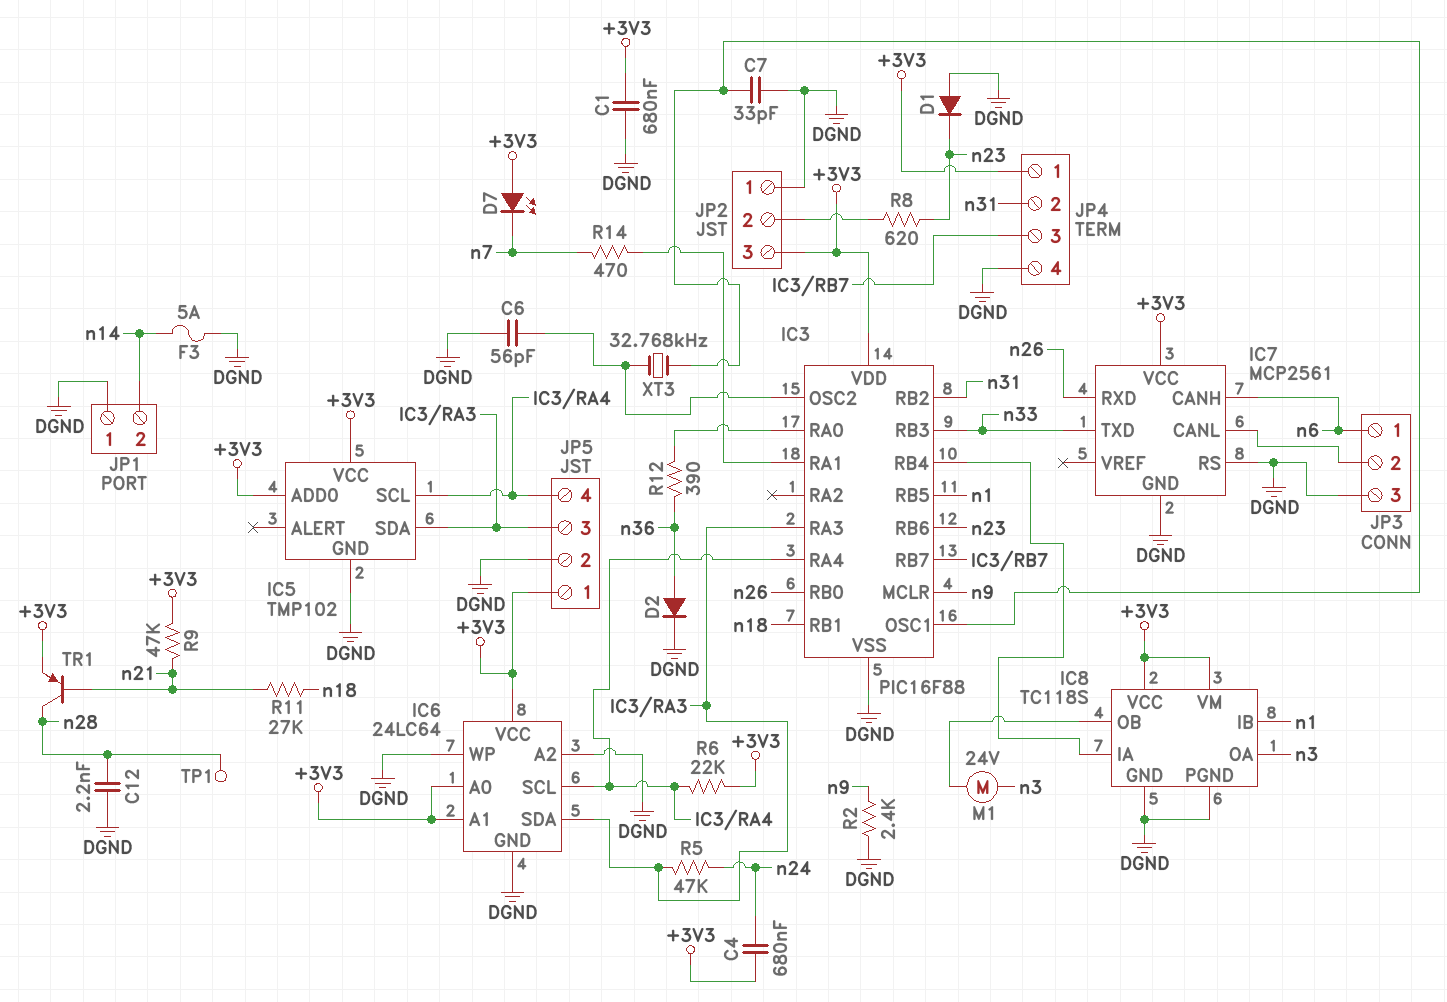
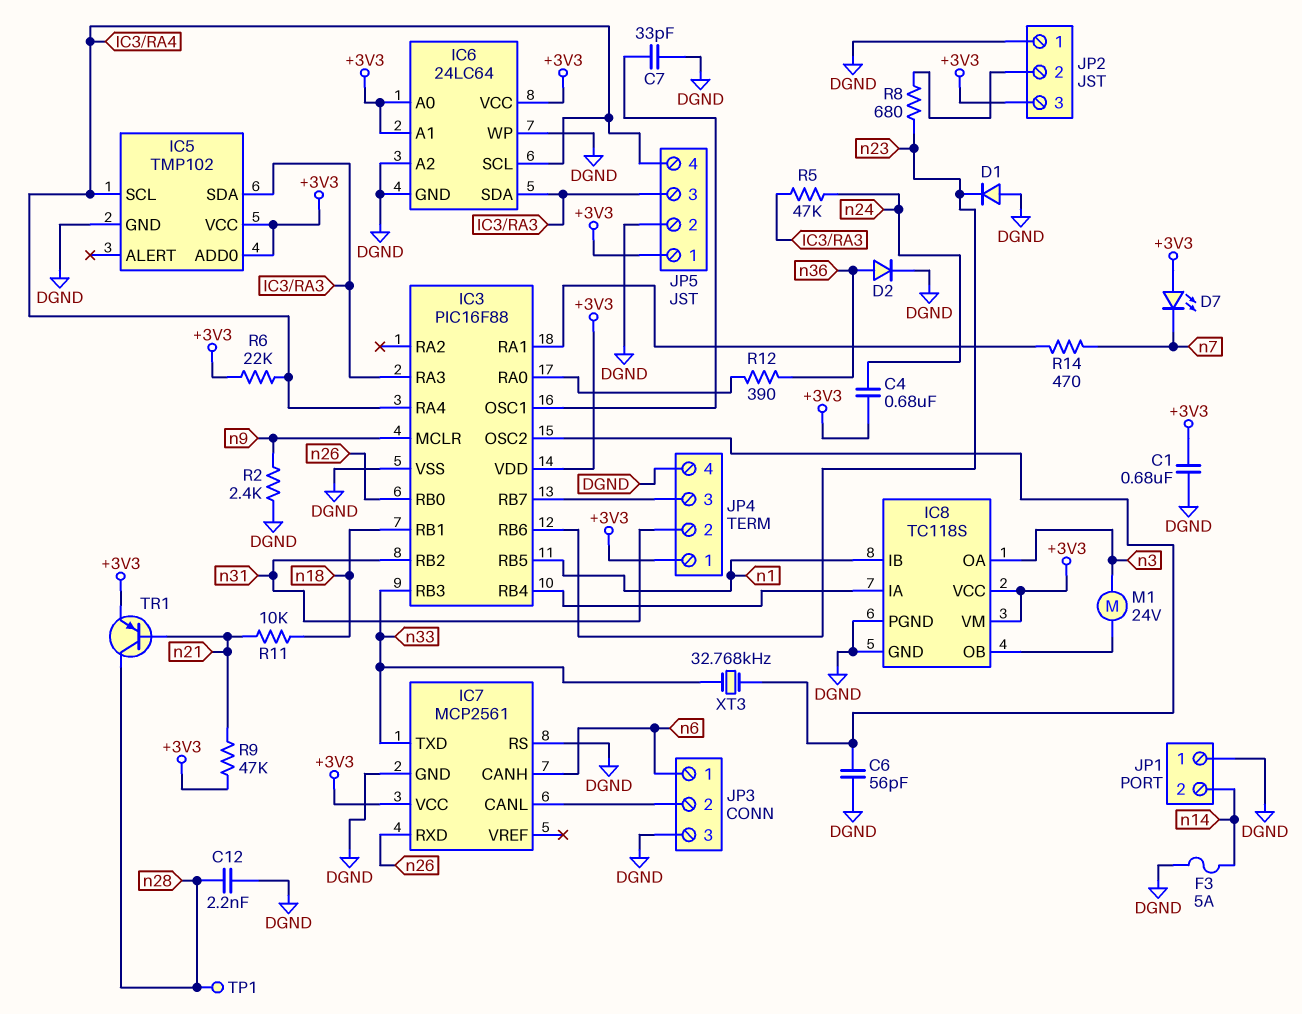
R8: 620 (JP2/2, n23) -> 680 (JP2/2, n23)
R11: 27k (n18, n21) -> 10k (n18, n21)
XT3: 32.768kHz (IC3/OSC1, IC3/OSC2) -> 32.768kHz (IC3/OSC2, n33)

